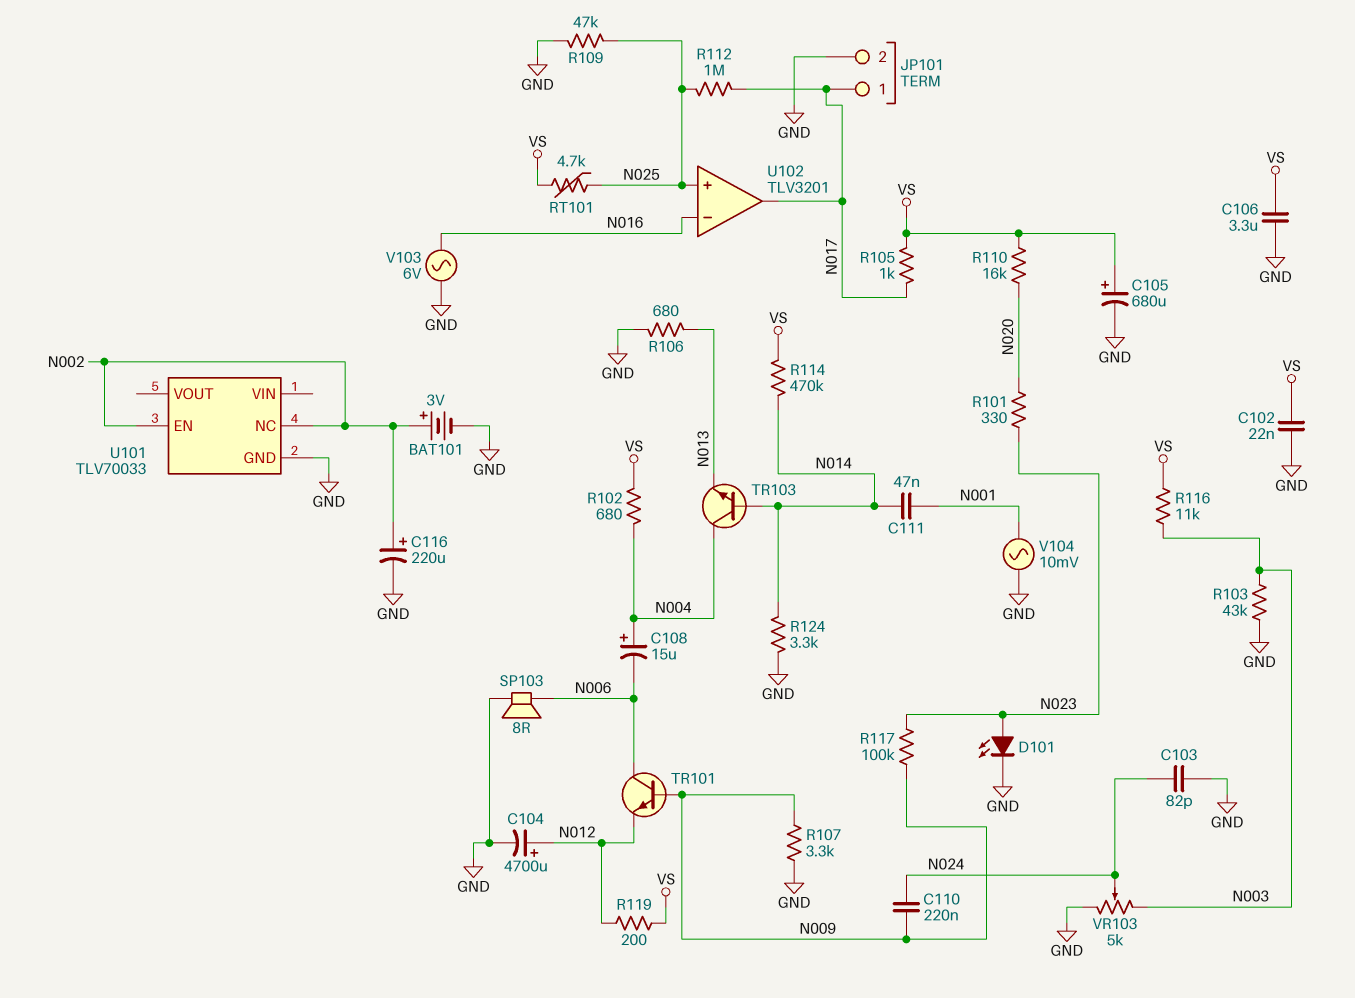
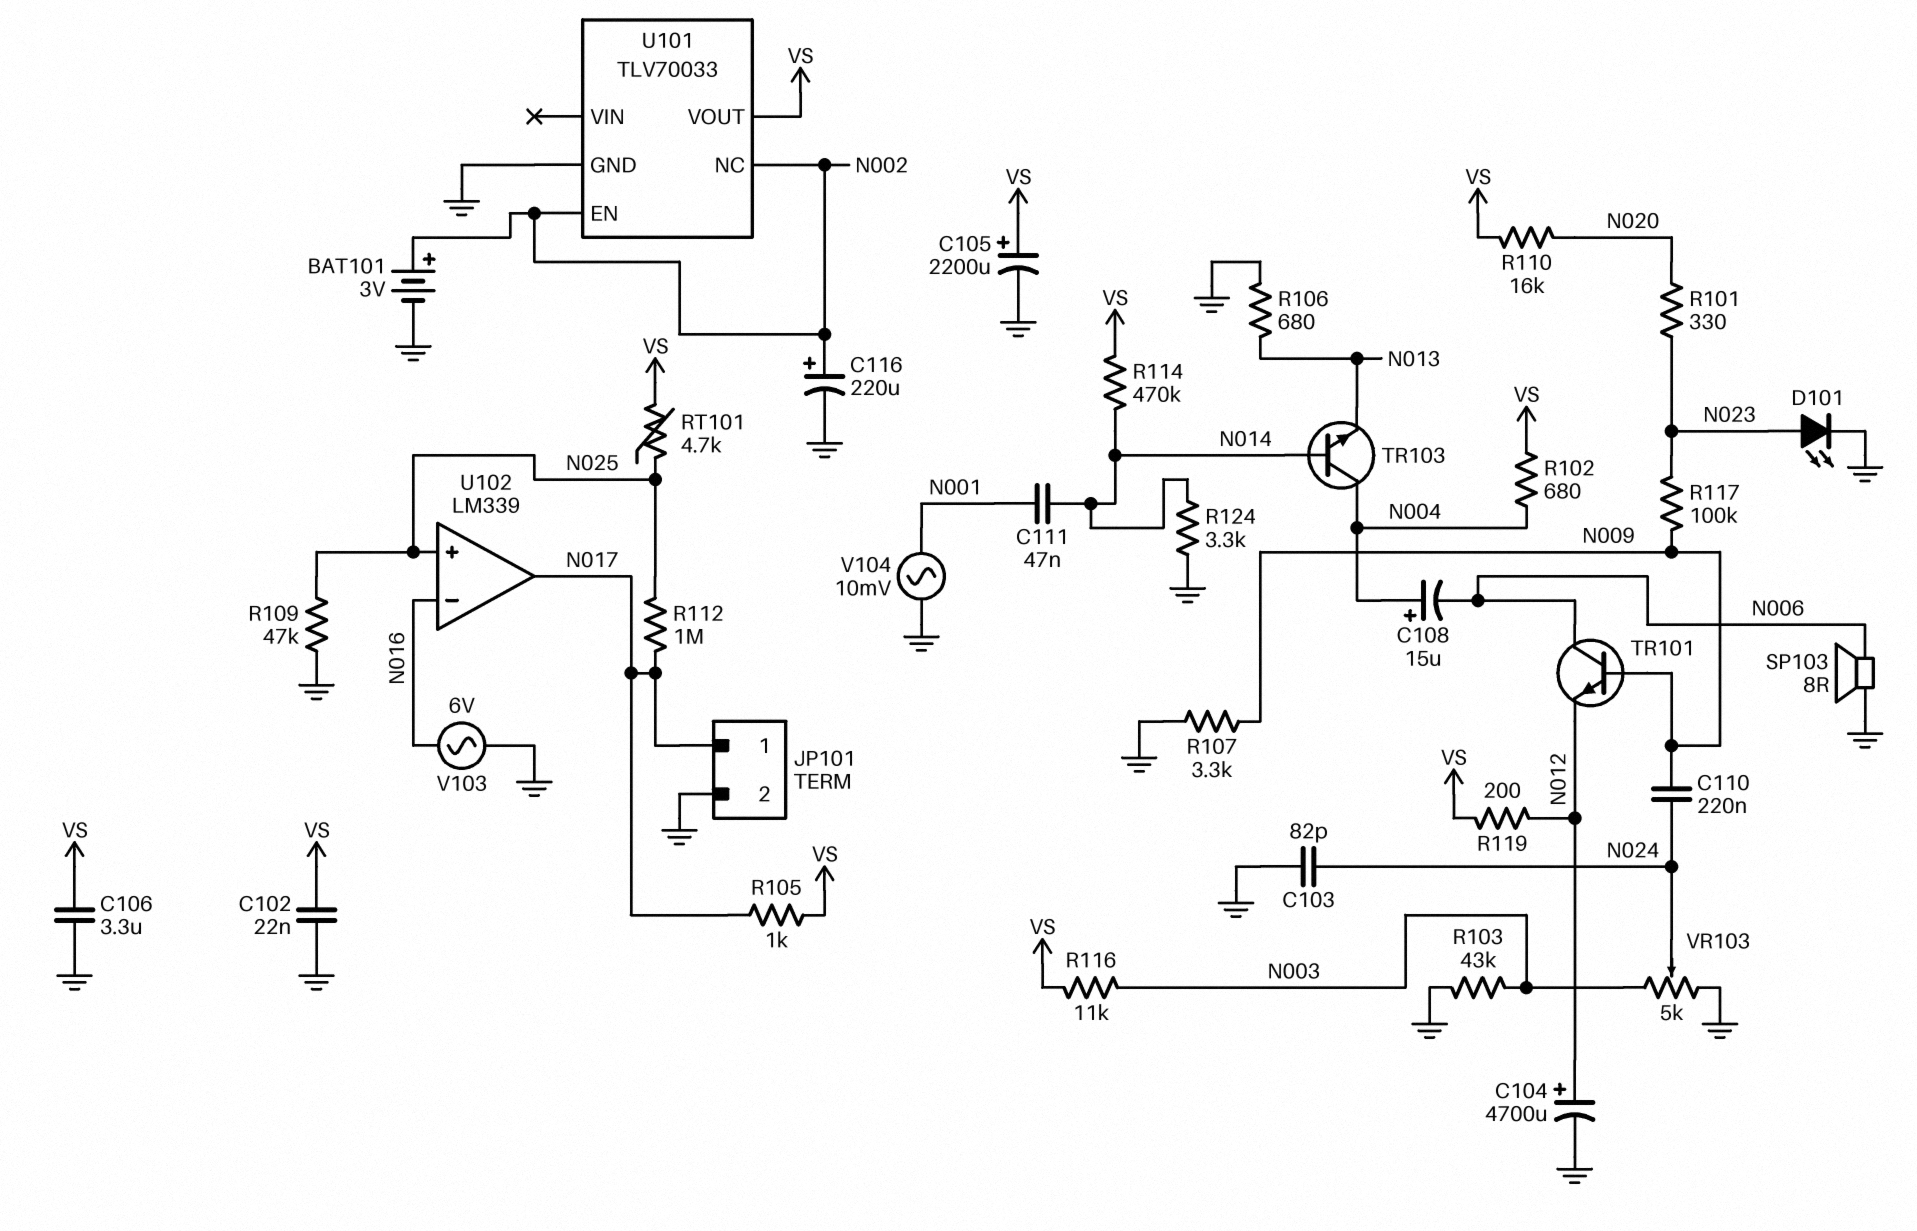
C105: 680uF (plus VS, minus GND) -> 2200uF (plus VS, minus GND)
U101 pin VOUT: none -> VS
U102: TLV3201 -> LM339

